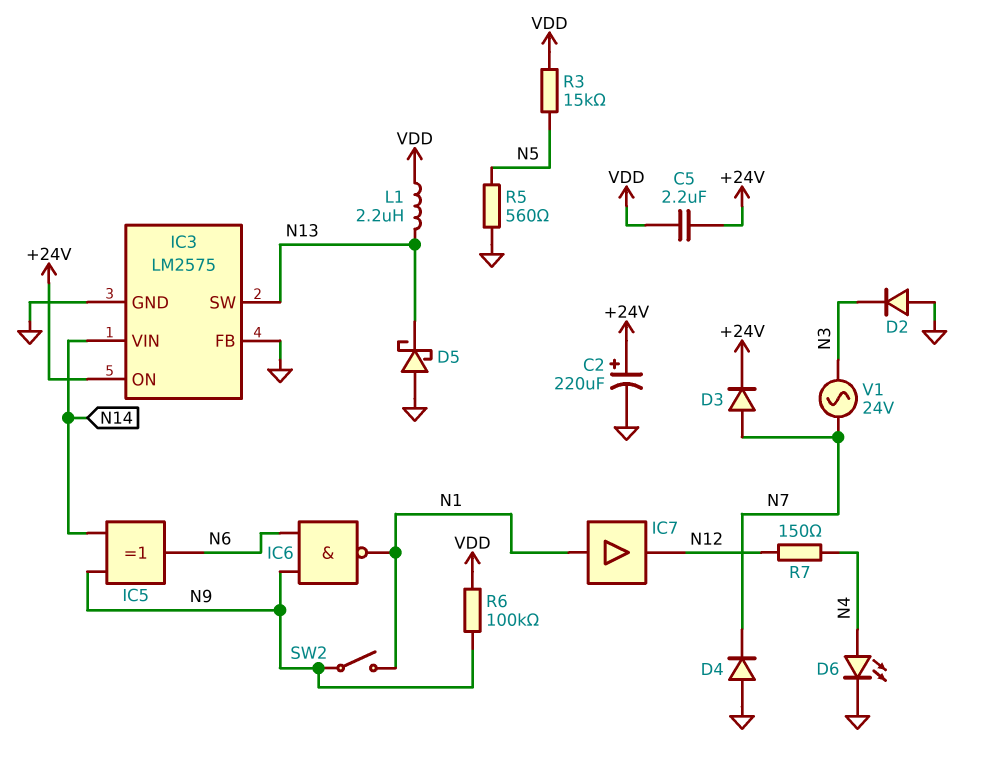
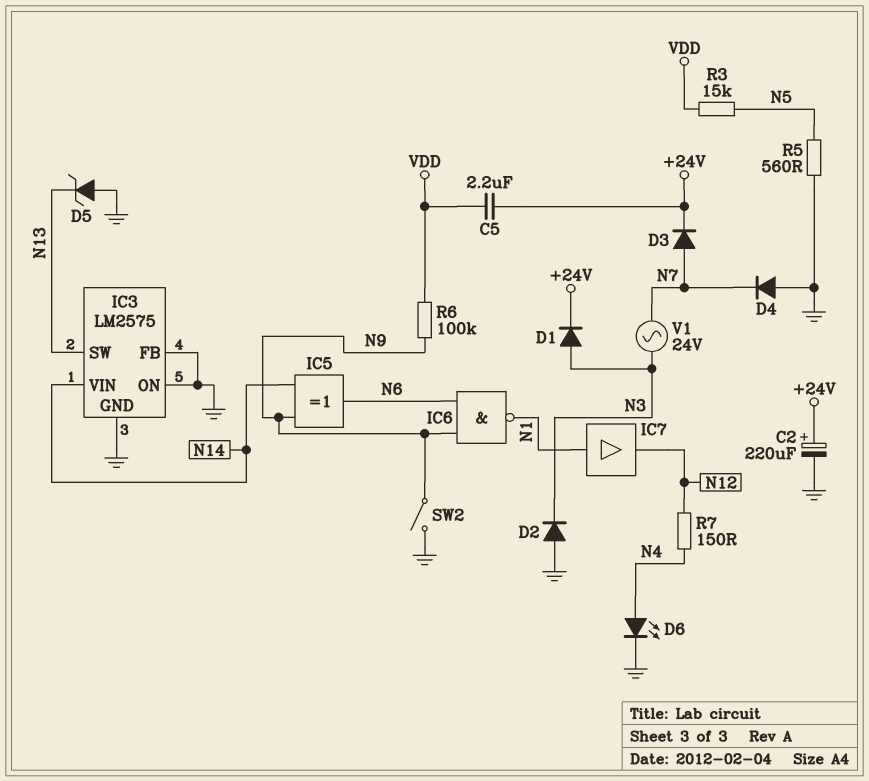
D1: none -> diode (A N3, K +24V)
D5: schottky (A GND, K N13) -> zener (A GND, K N13)
IC3 pin ON: +24V -> GND
L1: 2.2uH (N13, VDD) -> none
SW2: switch (N1, N9) -> switch (GND, N9)

